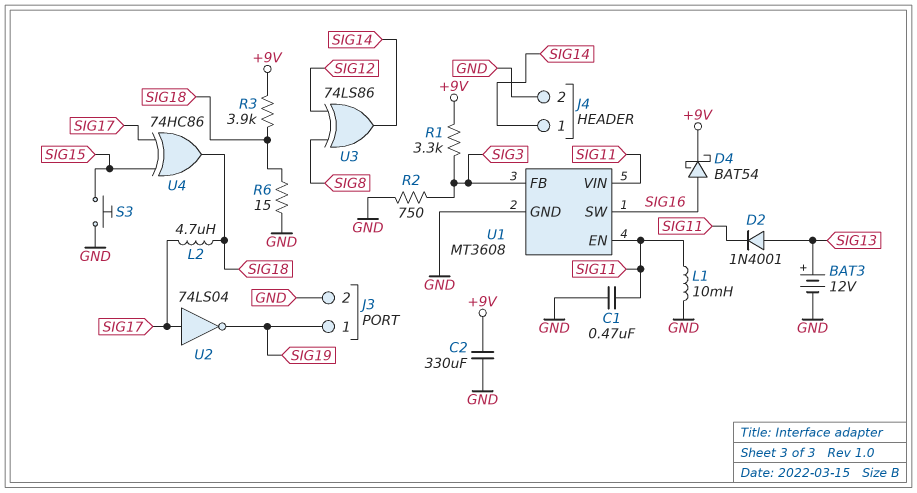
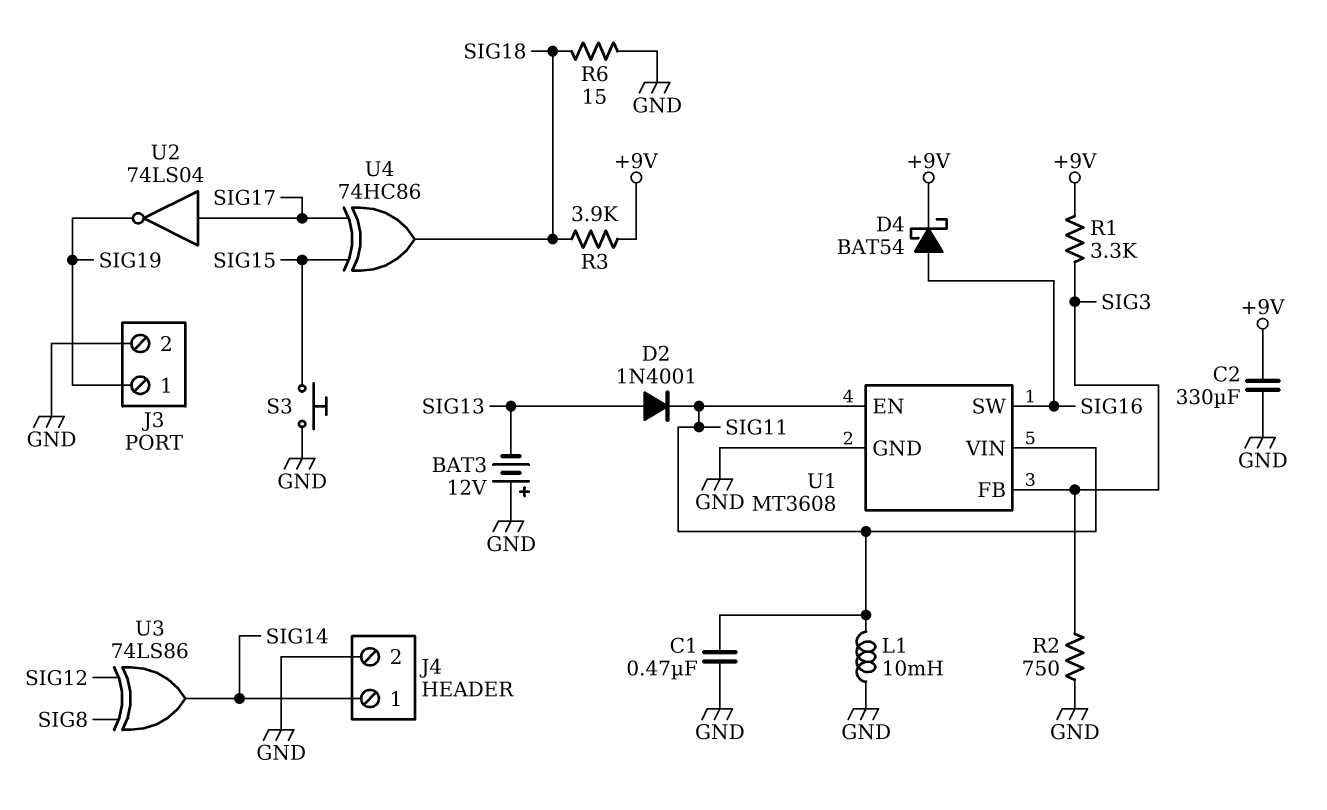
BAT3: 12V (plus SIG13, minus GND) -> 12V (plus GND, minus SIG13)
L2: 4.7uH (SIG17, SIG18) -> none

